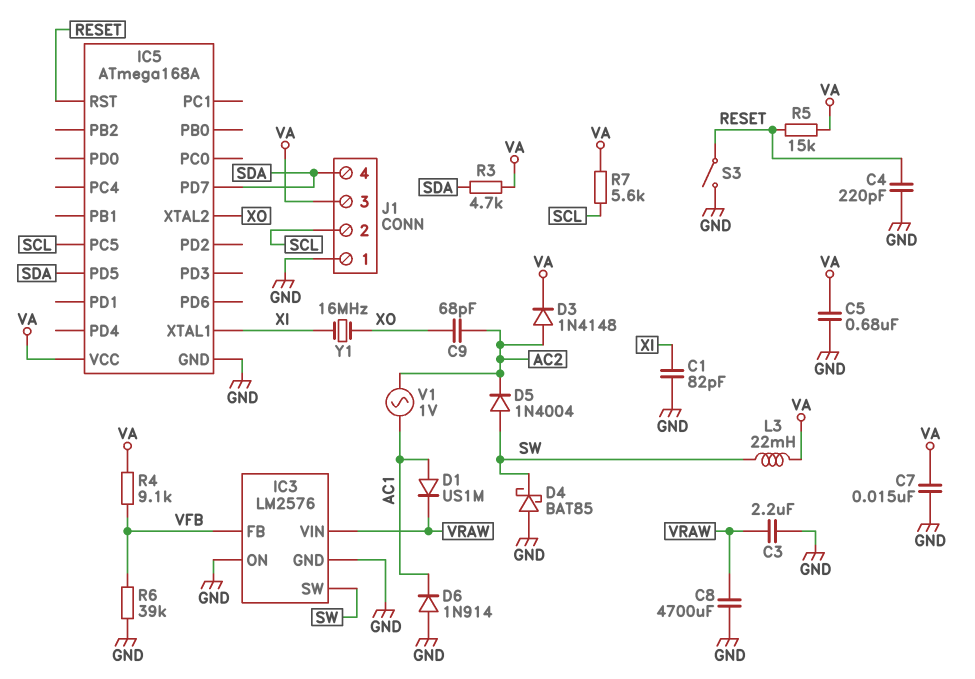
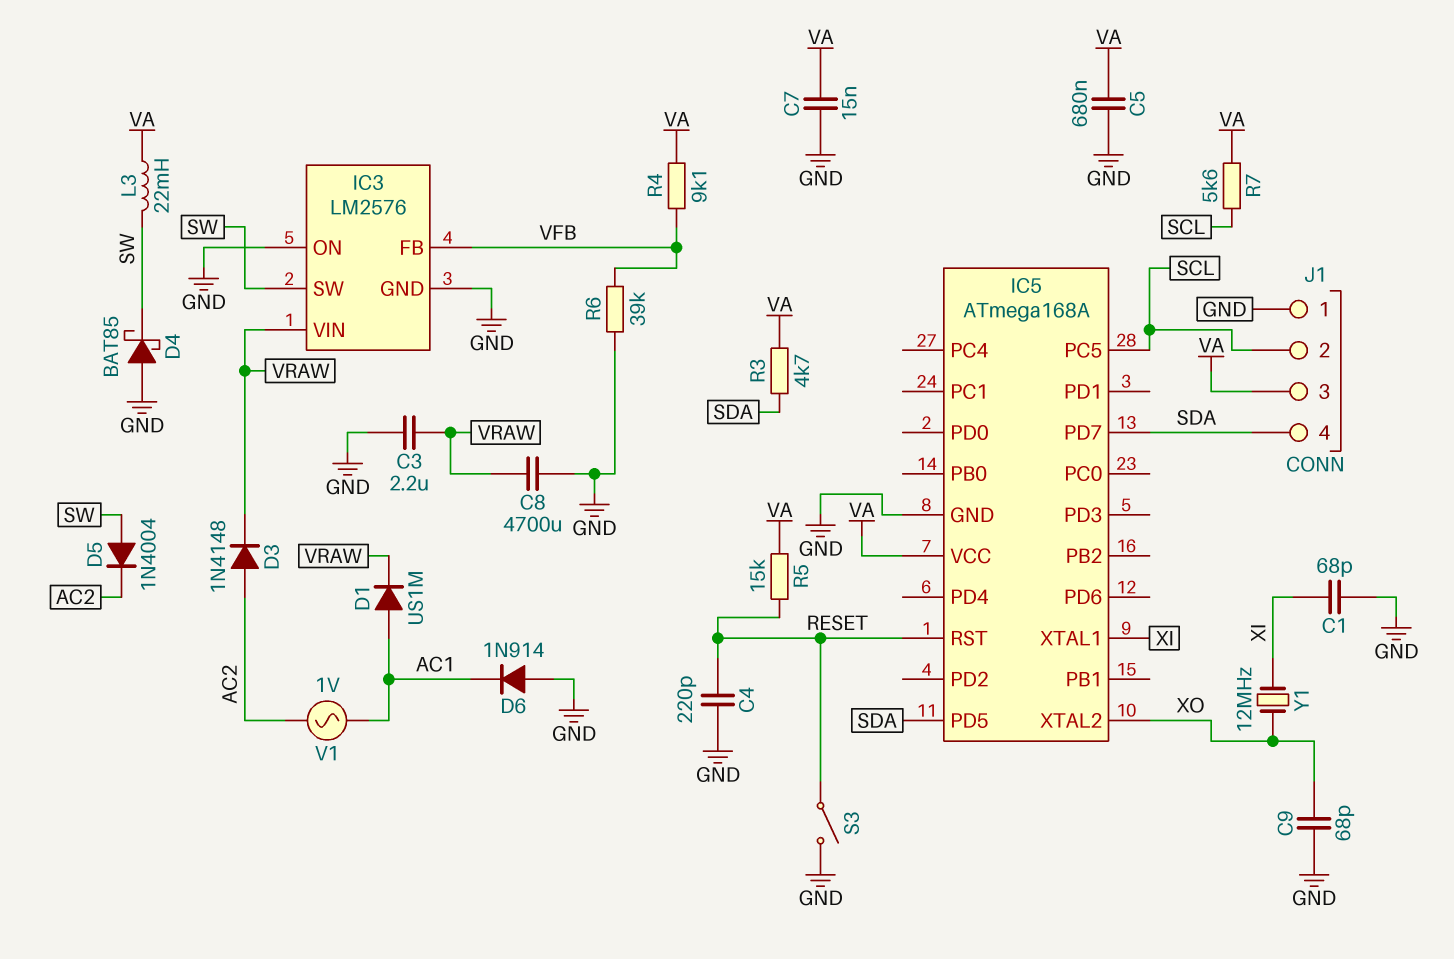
C1: 82pF (GND, XI) -> 68pF (GND, XI)
C9: 68pF (AC2, XO) -> 68pF (GND, XO)
D3: diode 1N4148 (A AC2, K VA) -> diode 1N4148 (A AC2, K VRAW)
Y1: 16MHz (XI, XO) -> 12MHz (XI, XO)

